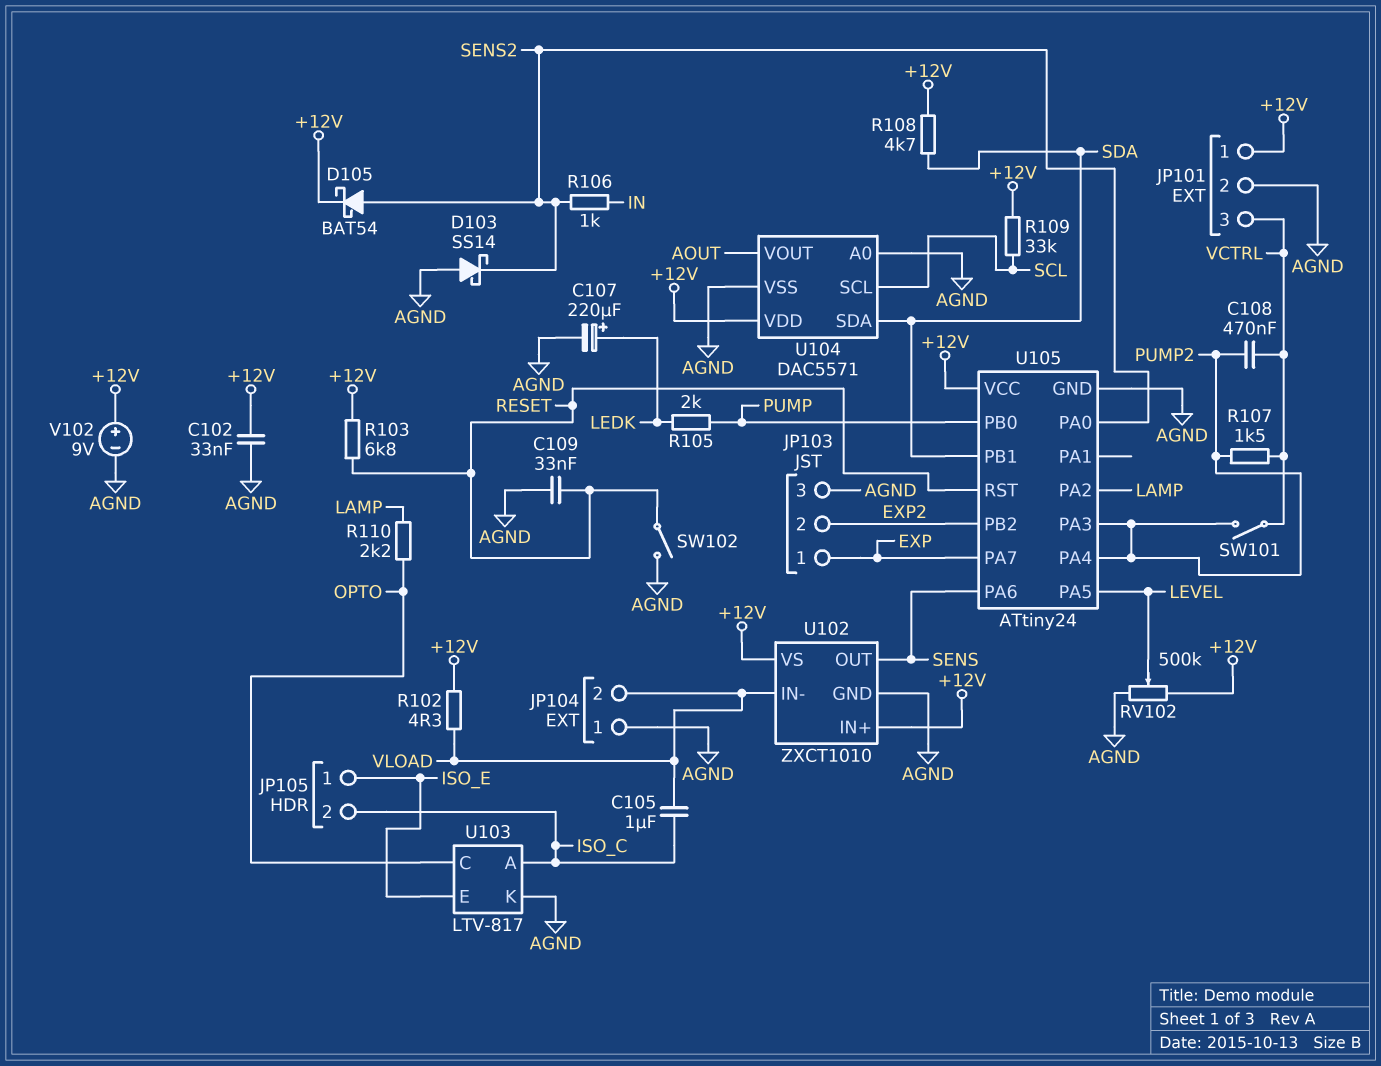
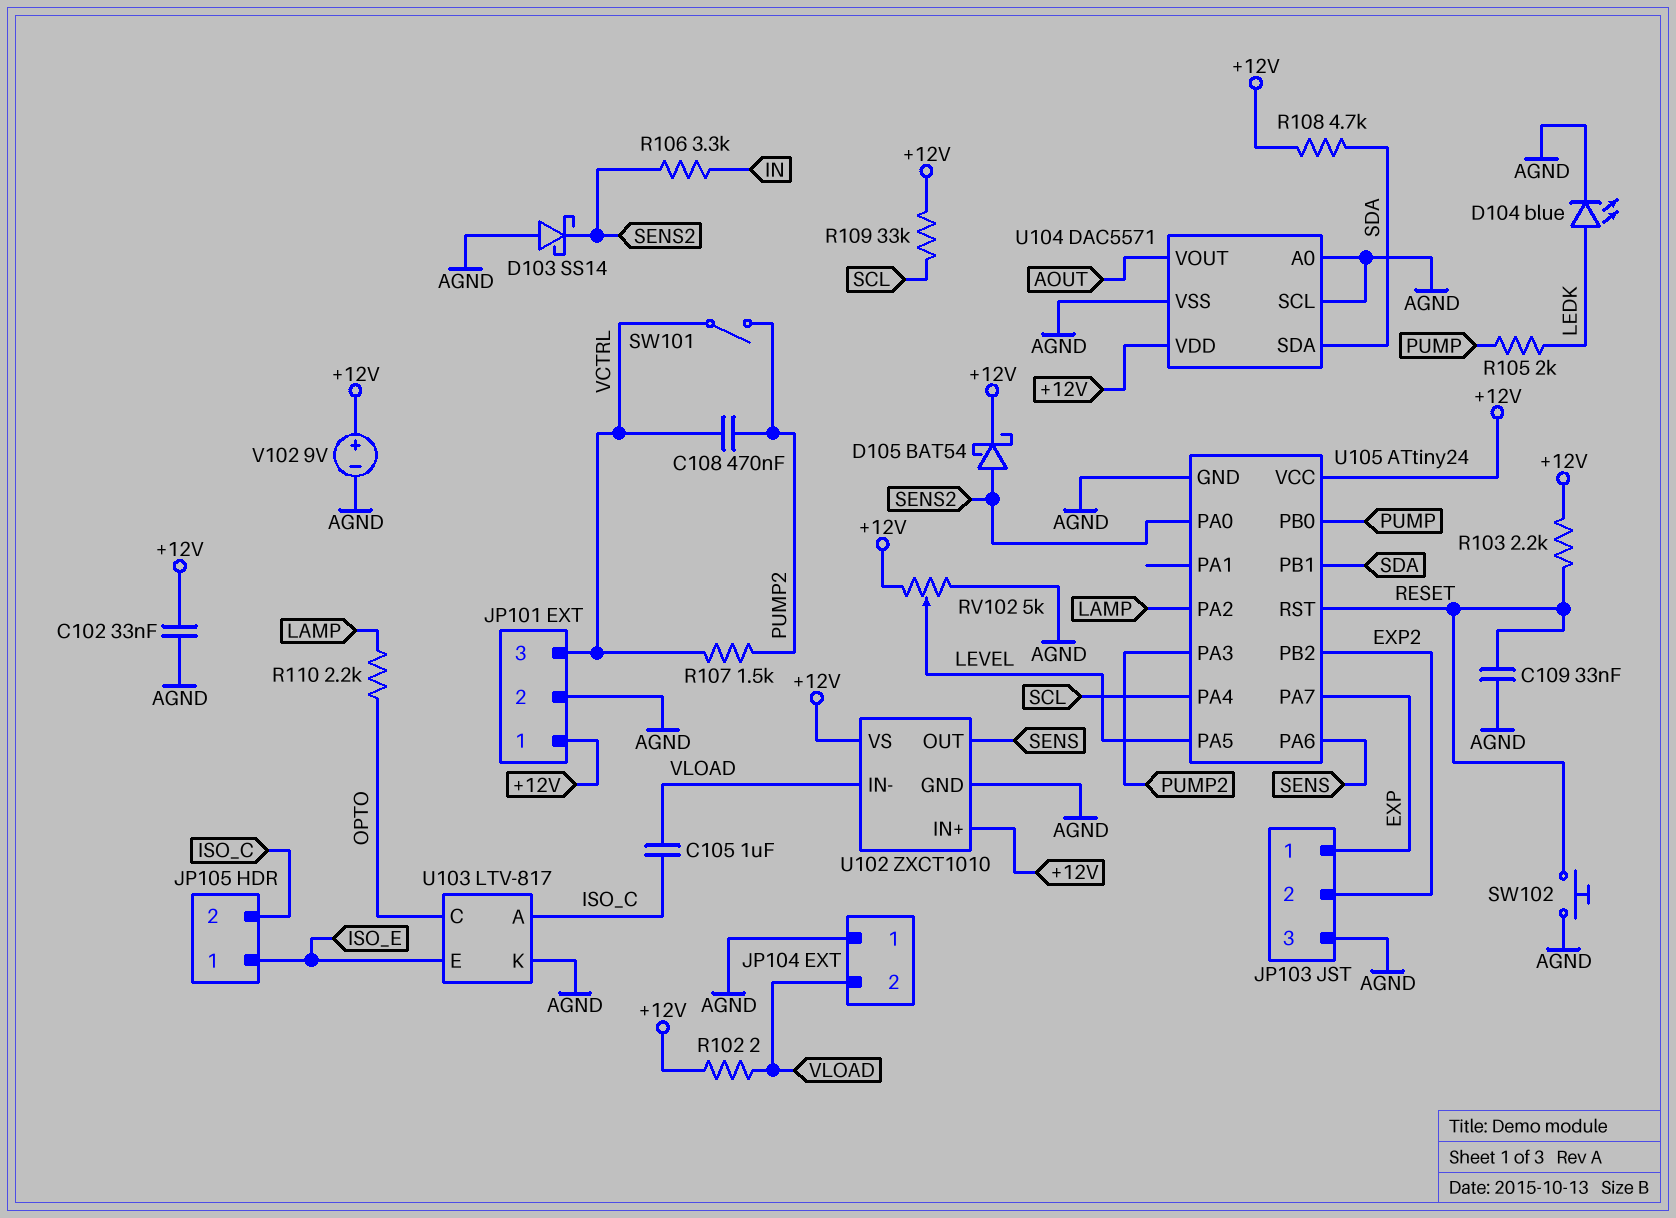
C107: 220uF (plus LEDK, minus AGND) -> none
D104: none -> LED blue (A LEDK, K AGND)
R102: 4.3 (+12V, VLOAD) -> 2 (+12V, VLOAD)
R103: 6.8k (+12V, RESET) -> 2.2k (+12V, RESET)
R106: 1k (IN, SENS2) -> 3.3k (IN, SENS2)
RV102: 500k (+12V, AGND, wiper LEVEL) -> 5k (+12V, AGND, wiper LEVEL)
SW102: switch (AGND, RESET) -> button (AGND, RESET)
U104 pin SCL: SCL -> AGND
U105 pin PA4: PUMP2 -> SCL

